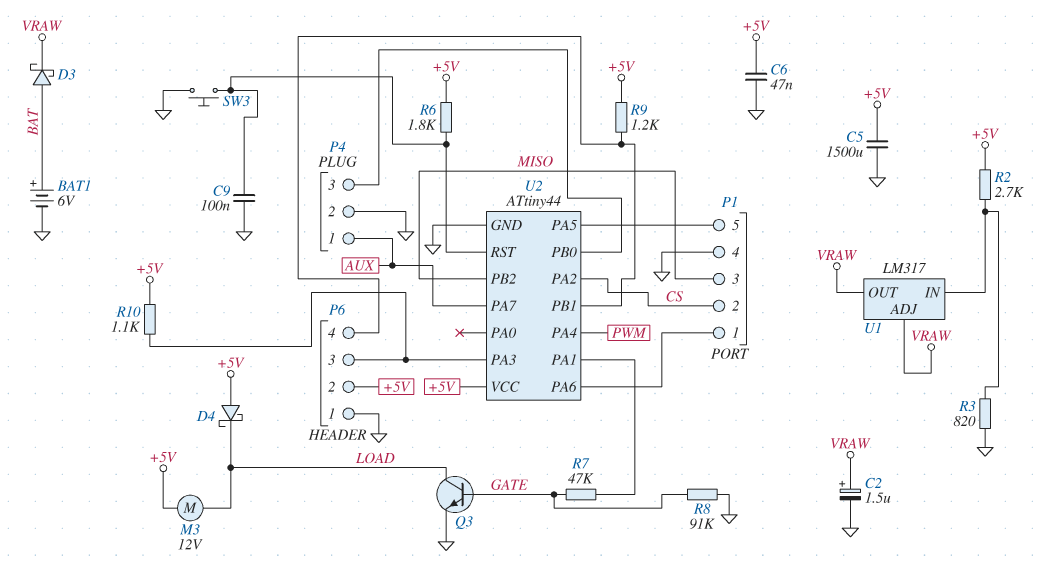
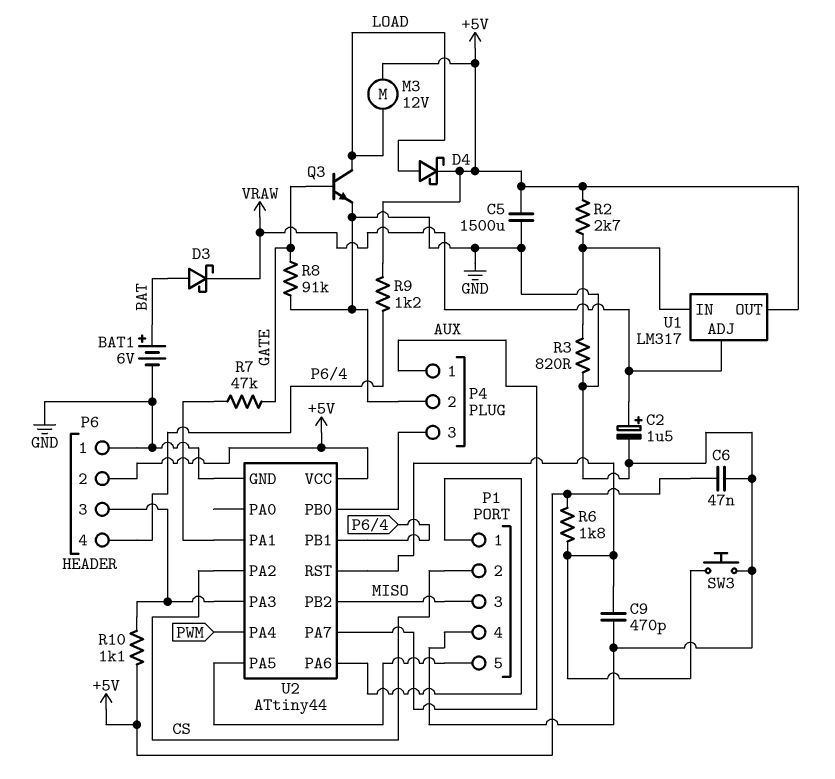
C9: 100nF (GND, U2/RST) -> 470pF (GND, U2/RST)
D4: schottky (A +5V, K LOAD) -> schottky (A LOAD, K +5V)
U1 pin OUT: VRAW -> +5V

